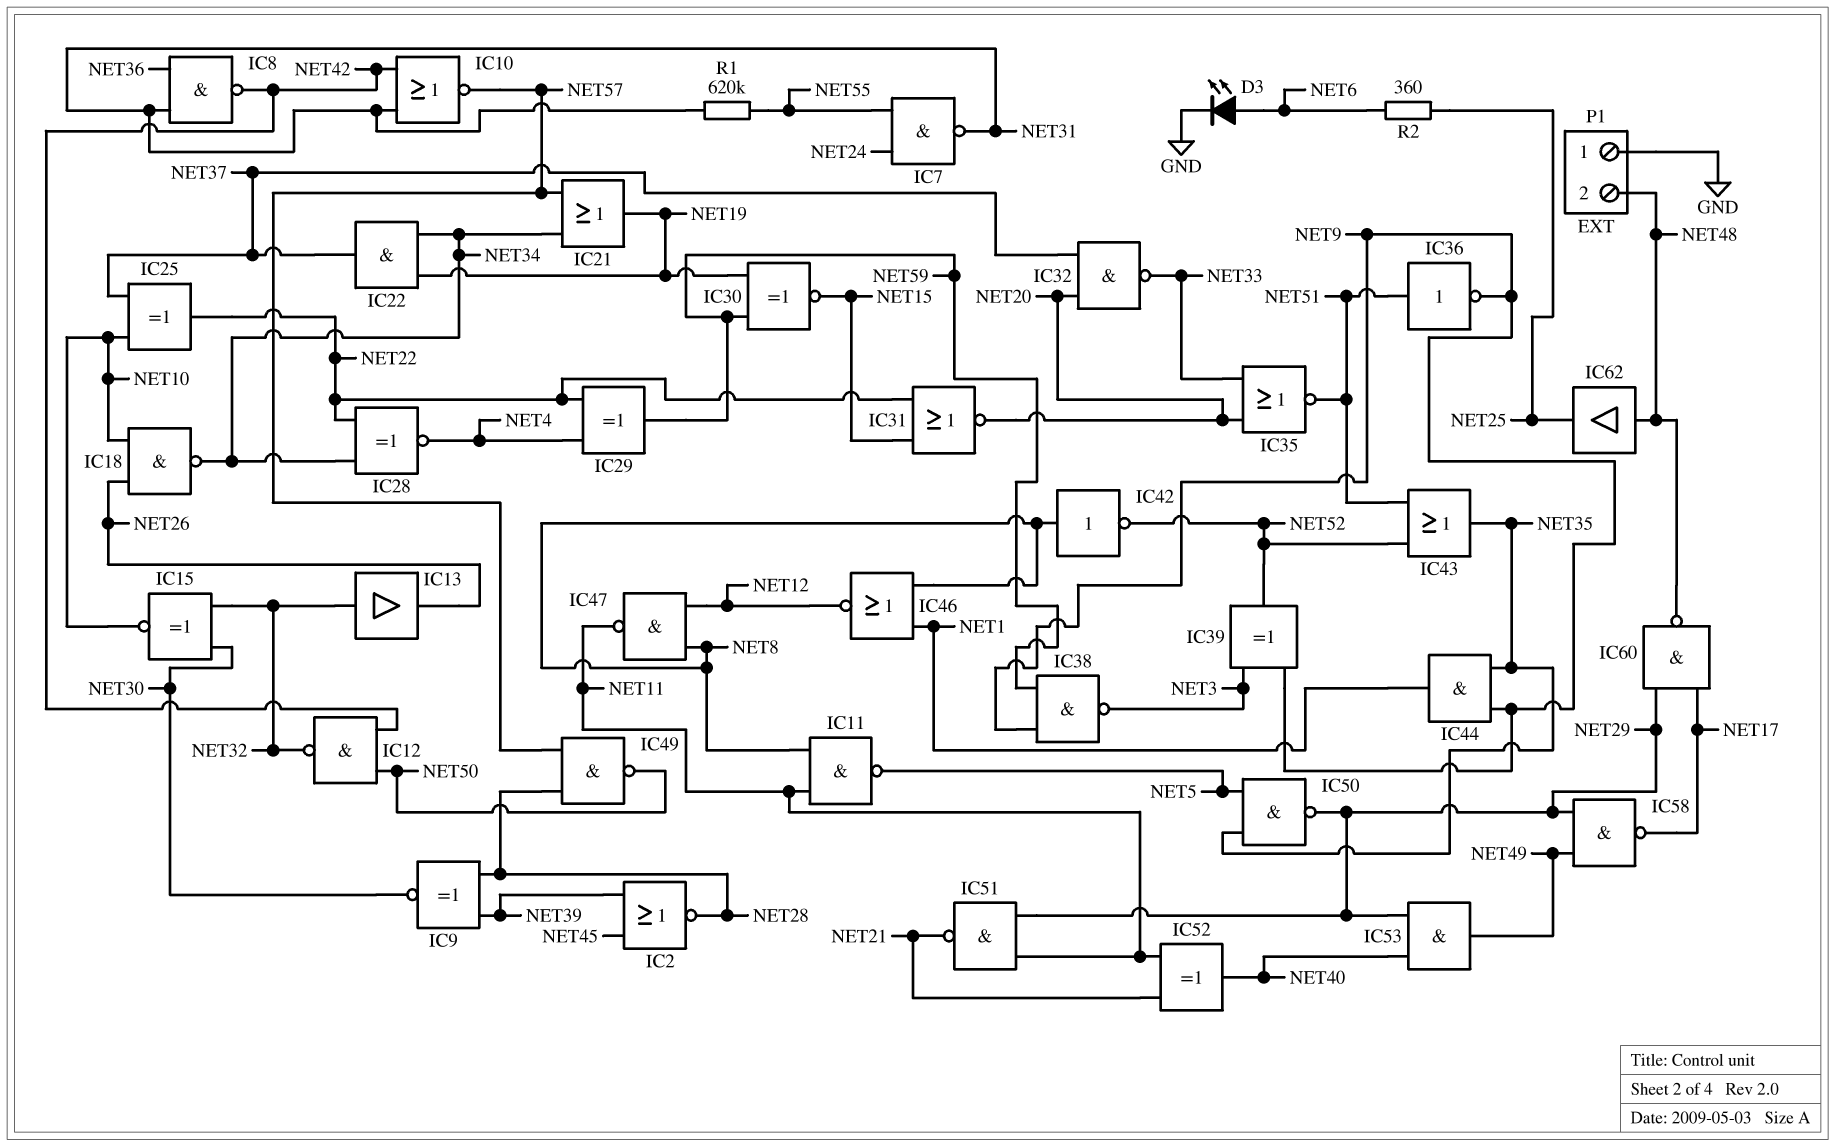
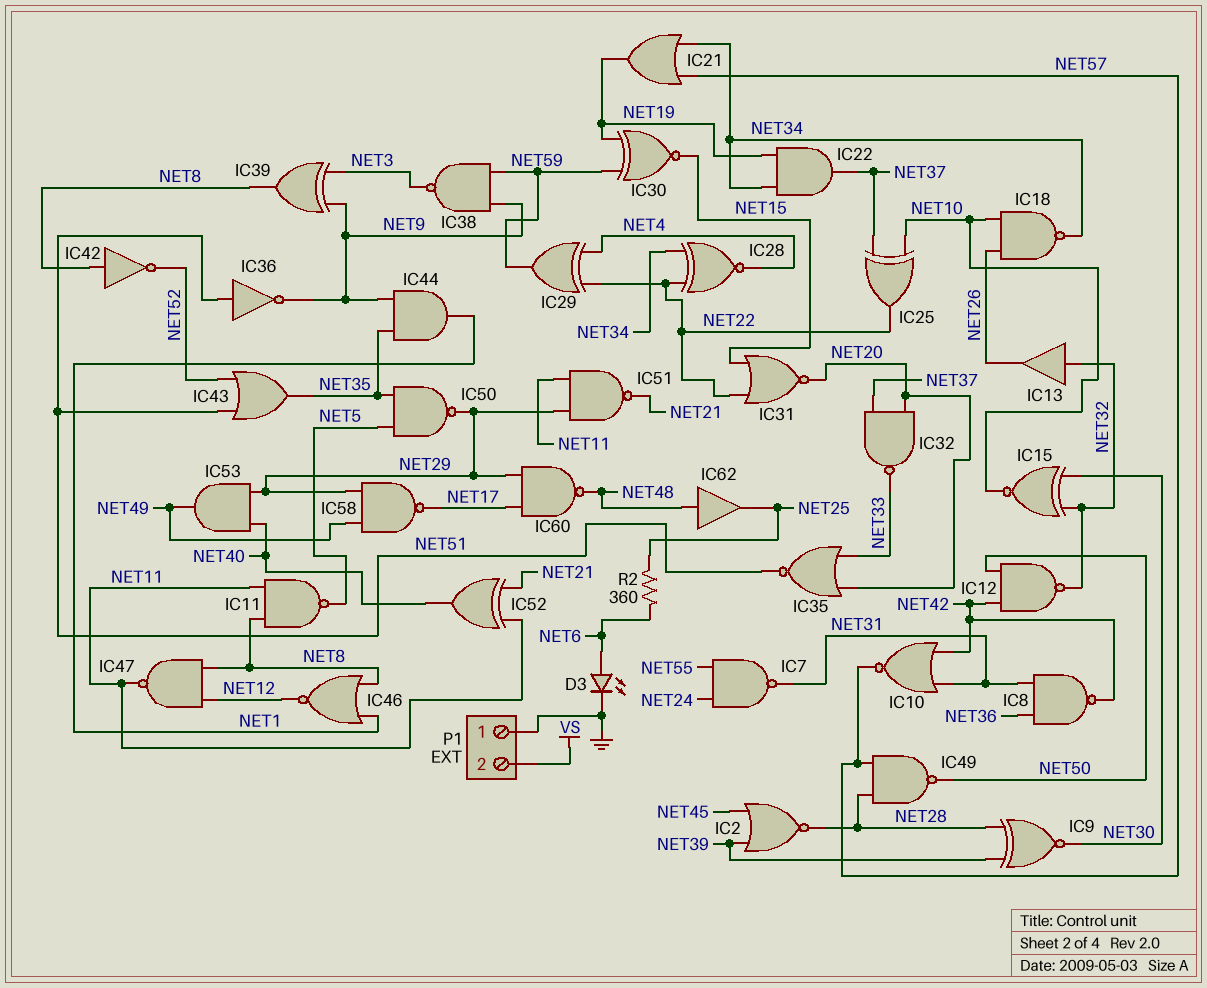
IC39: XOR (in NET3, in NET9, out NET52) -> XOR (in NET3, in NET9, out NET8)
P1 pin 2: NET48 -> VS
R1: 620k (NET31, NET55) -> none

